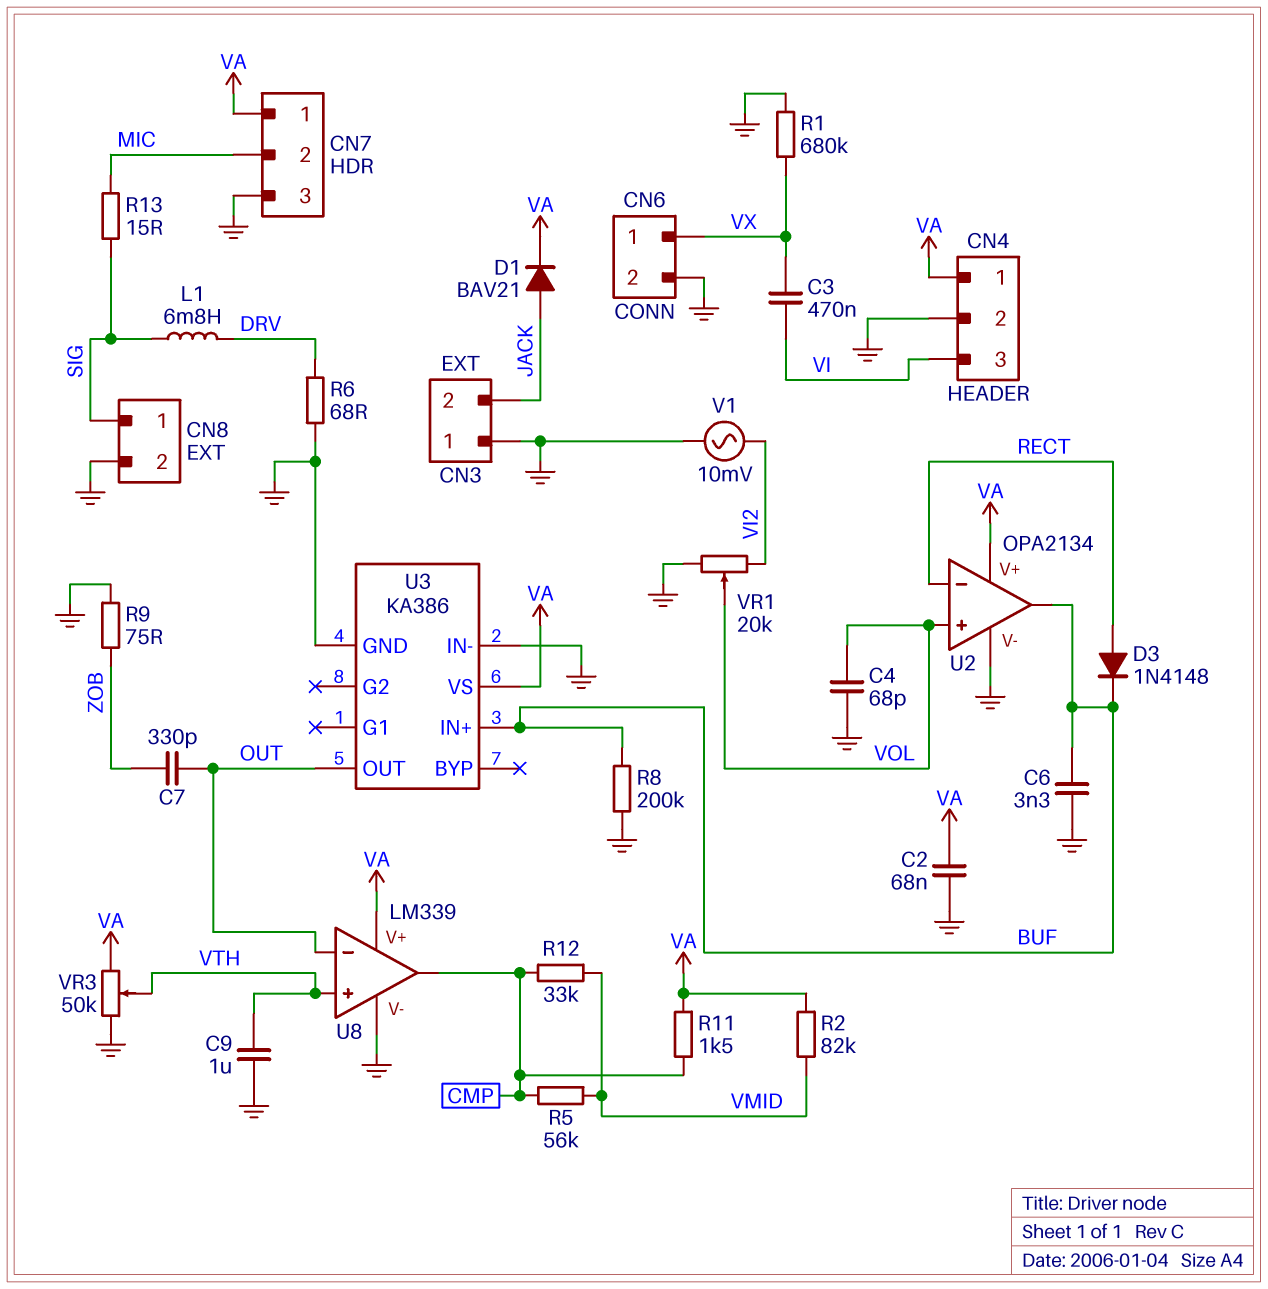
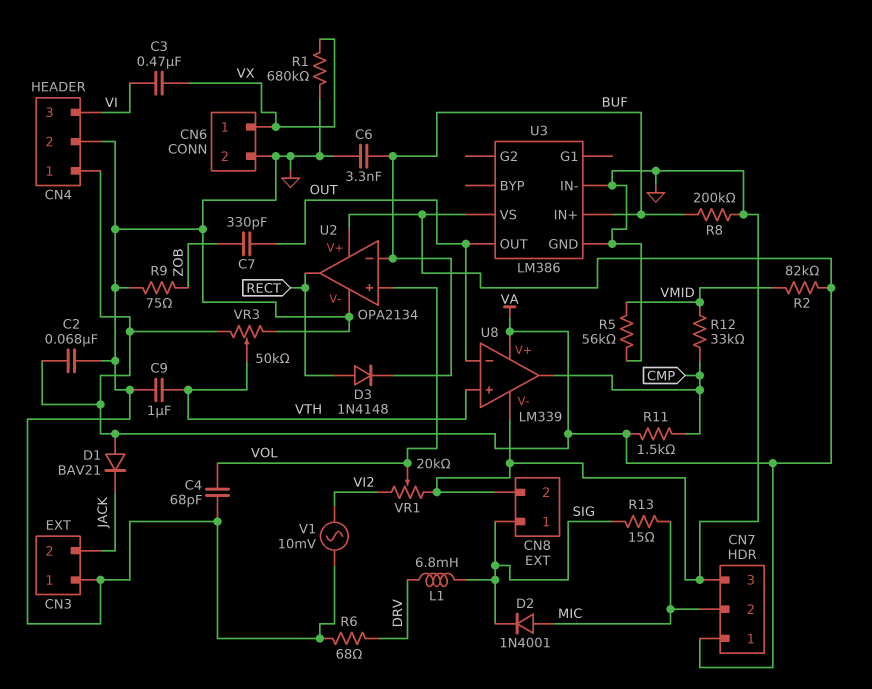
D1: diode BAV21 (A JACK, K VA) -> diode BAV21 (A VA, K JACK)
D2: none -> diode 1N4001 (A MIC, K SIG)
R5: 56k (CMP, VMID) -> 56k (GND, VMID)
U2 pin in-: RECT -> BUF
U2 pin out: BUF -> RECT
U3: KA386 -> LM386

